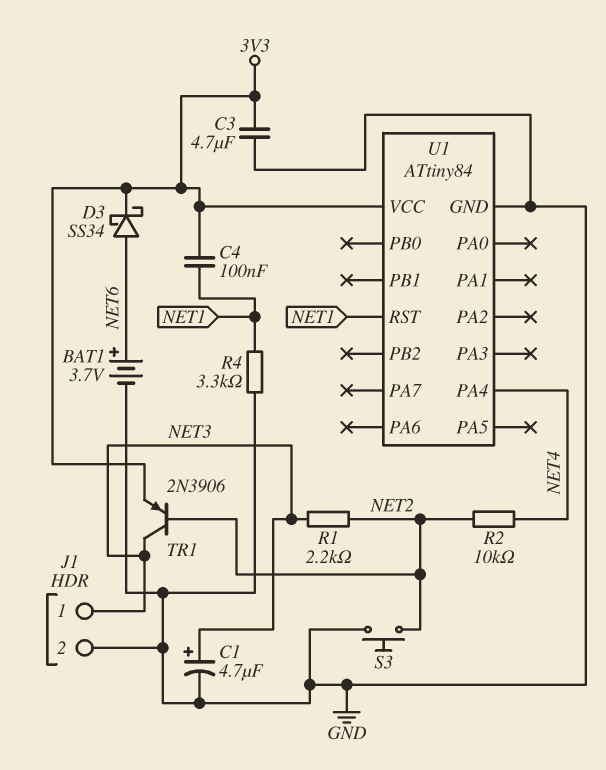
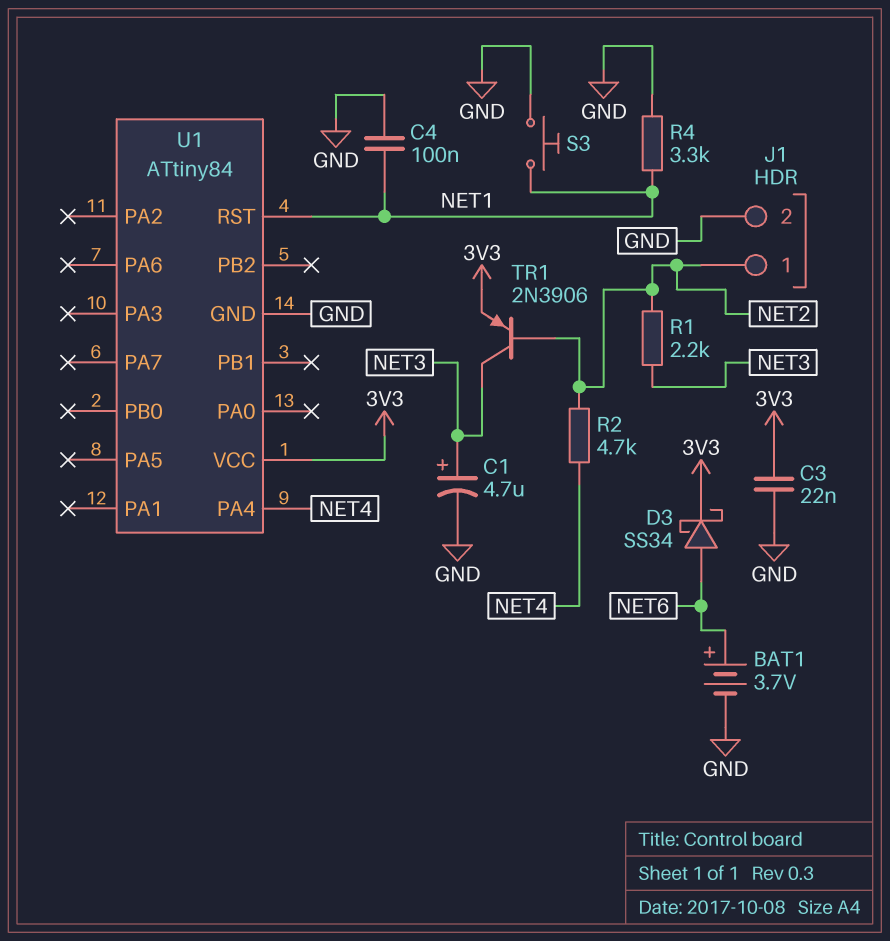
C3: 4.7uF (3V3, GND) -> 22nF (3V3, GND)
C4: 100nF (3V3, NET1) -> 100nF (GND, NET1)
J1 pin 1: NET3 -> NET2
R2: 10k (NET2, NET4) -> 4.7k (NET2, NET4)
S3: button (GND, NET2) -> button (GND, NET1)

